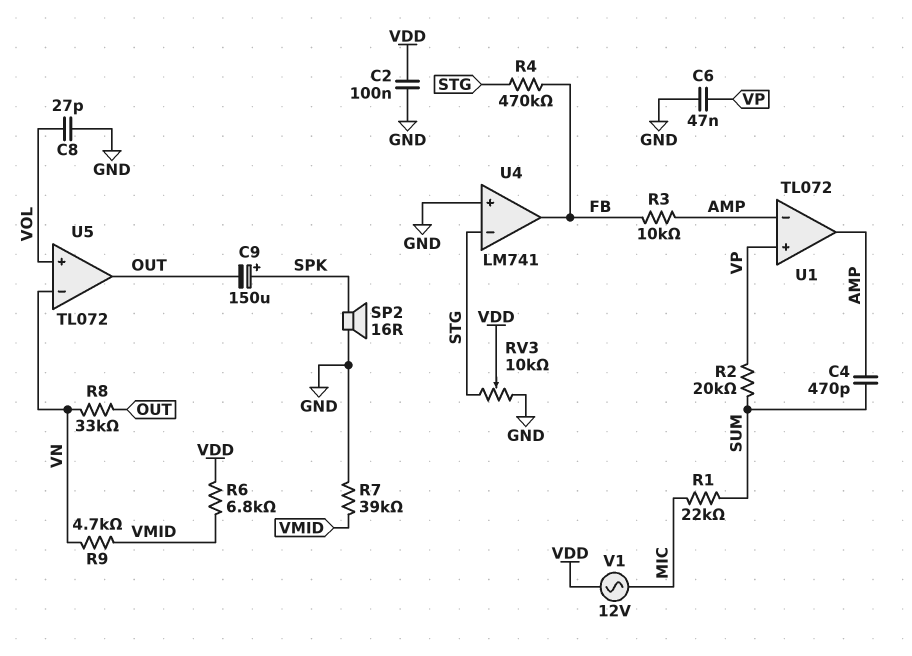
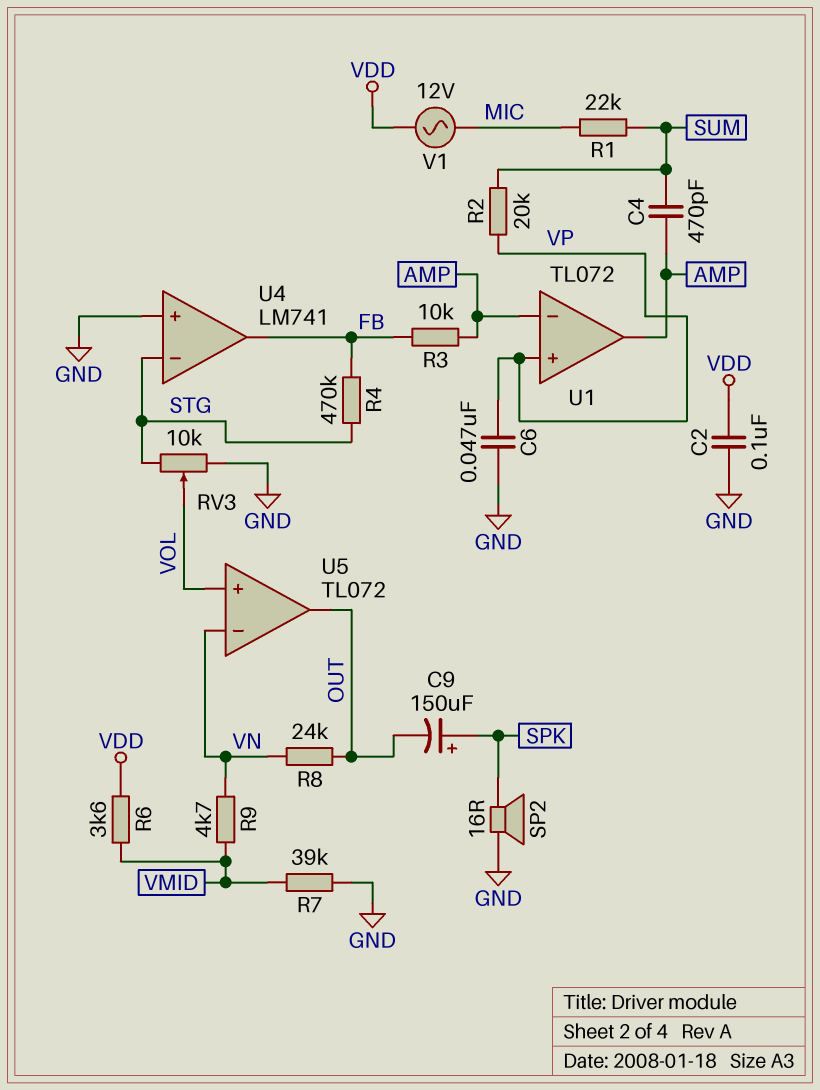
C8: 27pF (GND, VOL) -> none
R6: 6.8k (VDD, VMID) -> 3.6k (VDD, VMID)
R8: 33k (OUT, VN) -> 24k (OUT, VN)
RV3: 10k (GND, STG, wiper VDD) -> 10k (GND, STG, wiper VOL)

